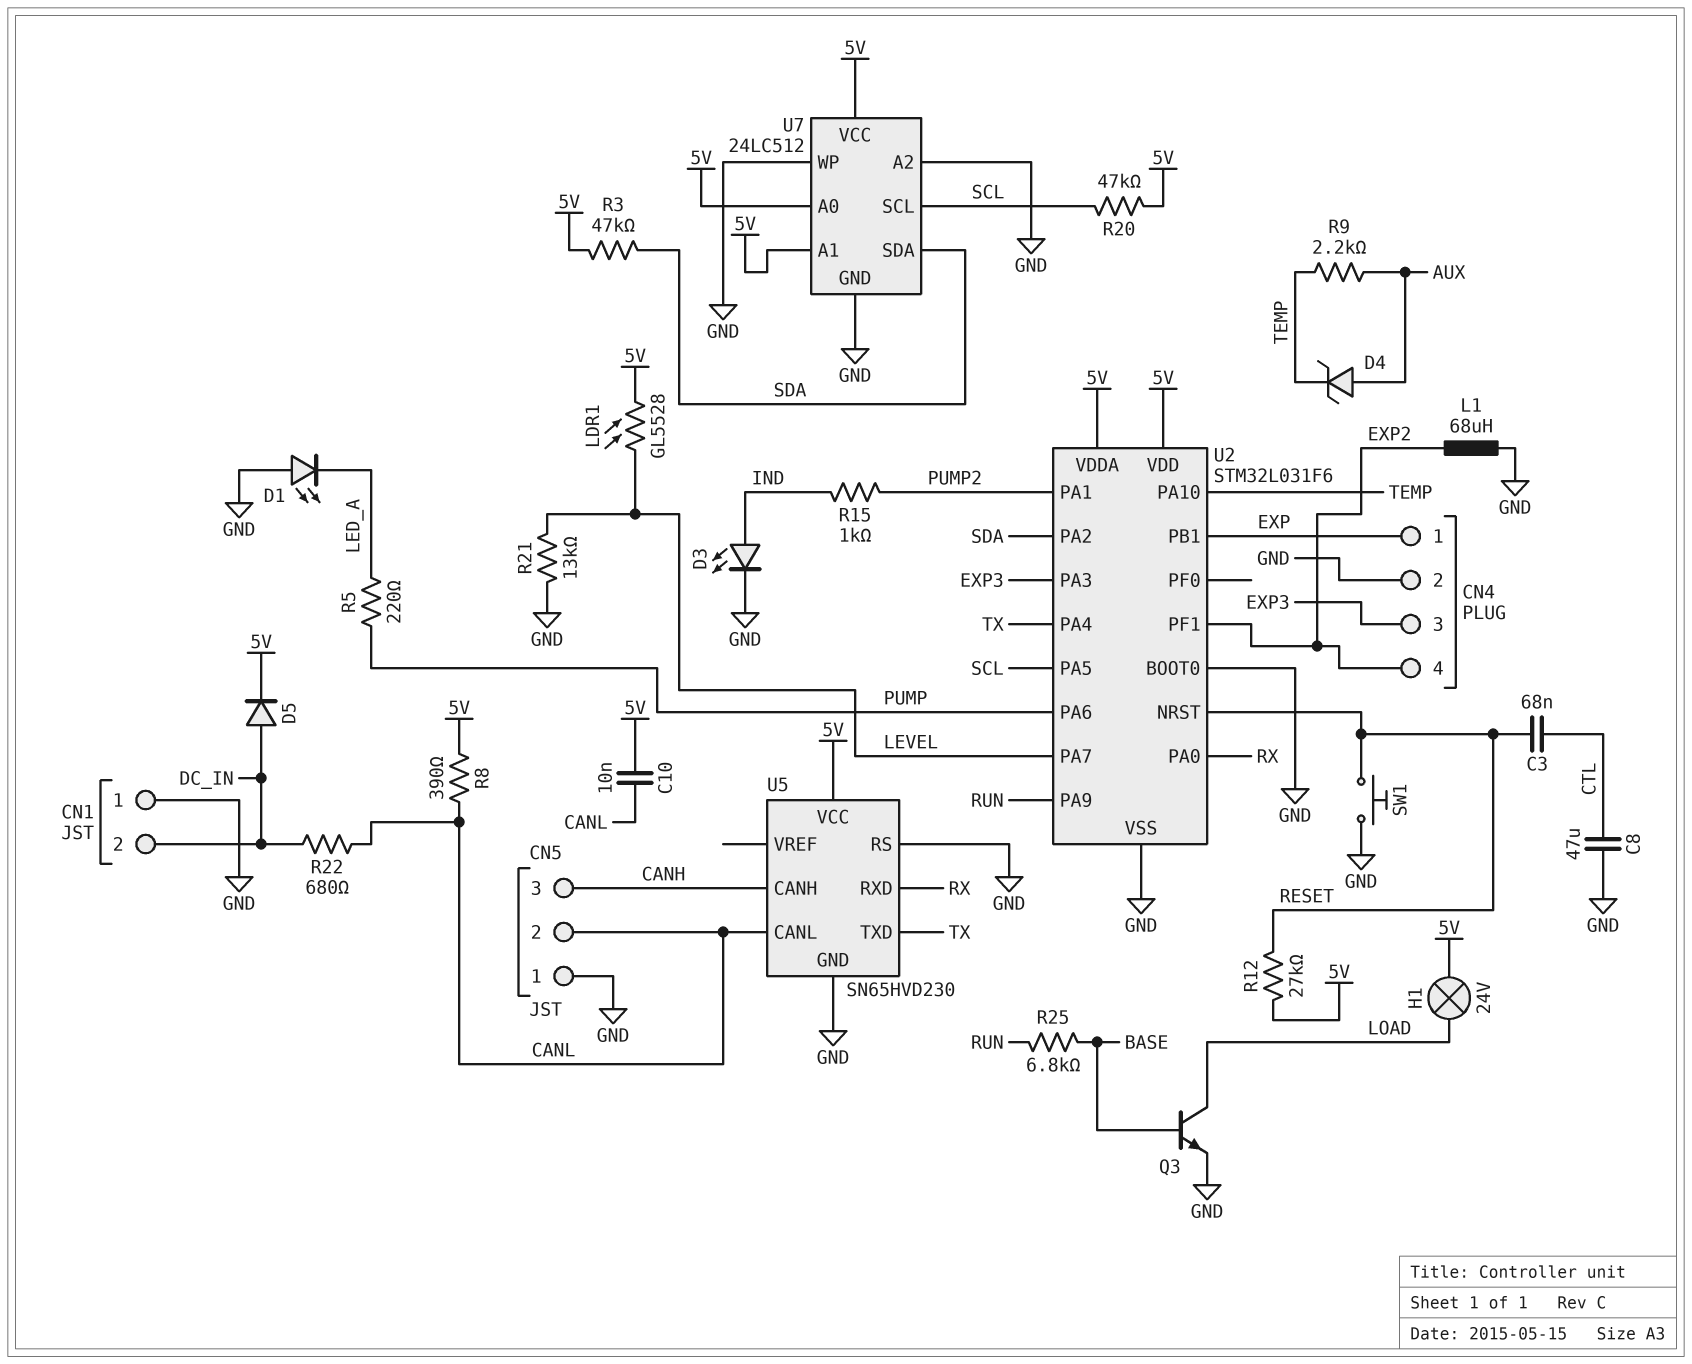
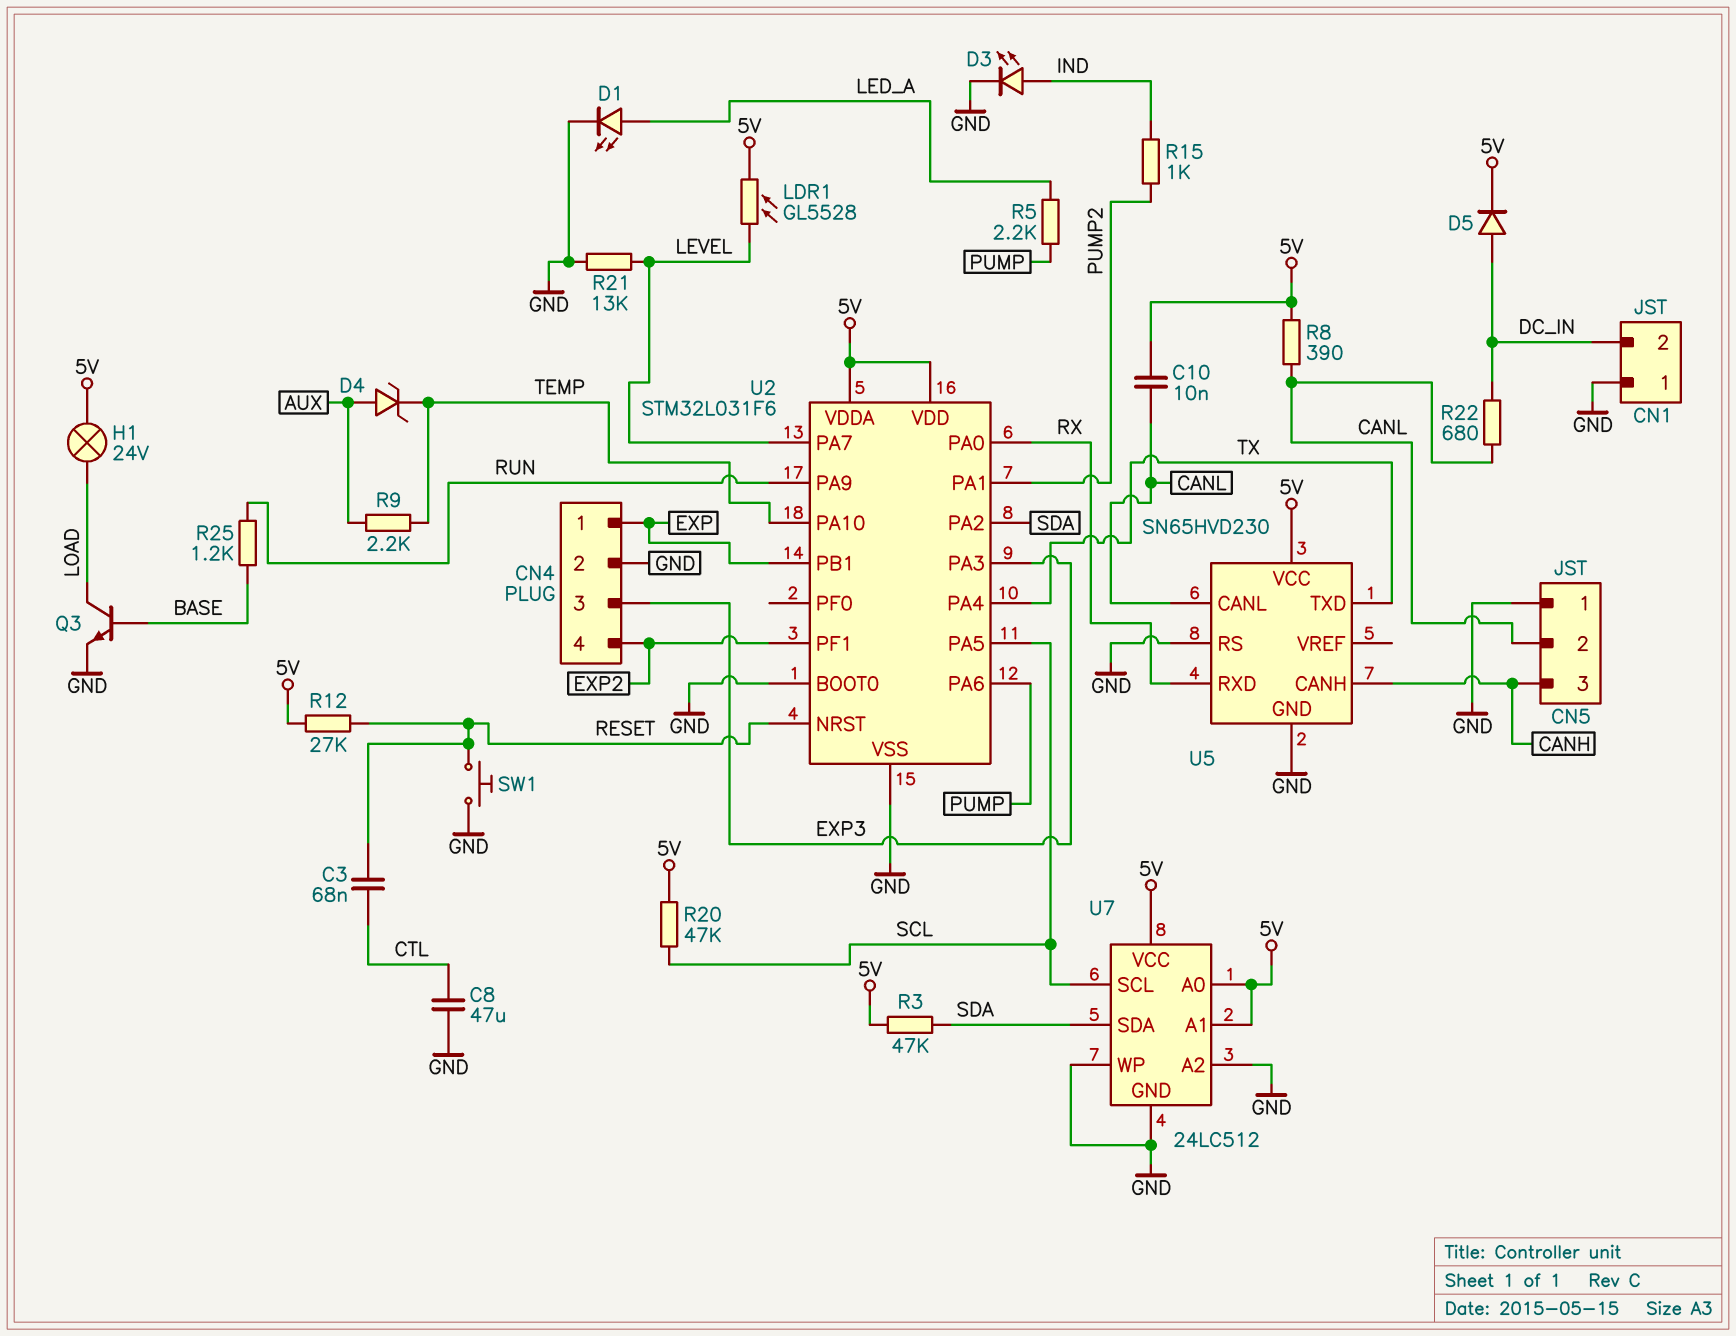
D1: LED (A GND, K LED_A) -> LED (A LED_A, K GND)
L1: 68uH (EXP2, GND) -> none
R5: 220 (LED_A, PUMP) -> 2.2k (LED_A, PUMP)
R25: 6.8k (BASE, RUN) -> 1.2k (BASE, RUN)

